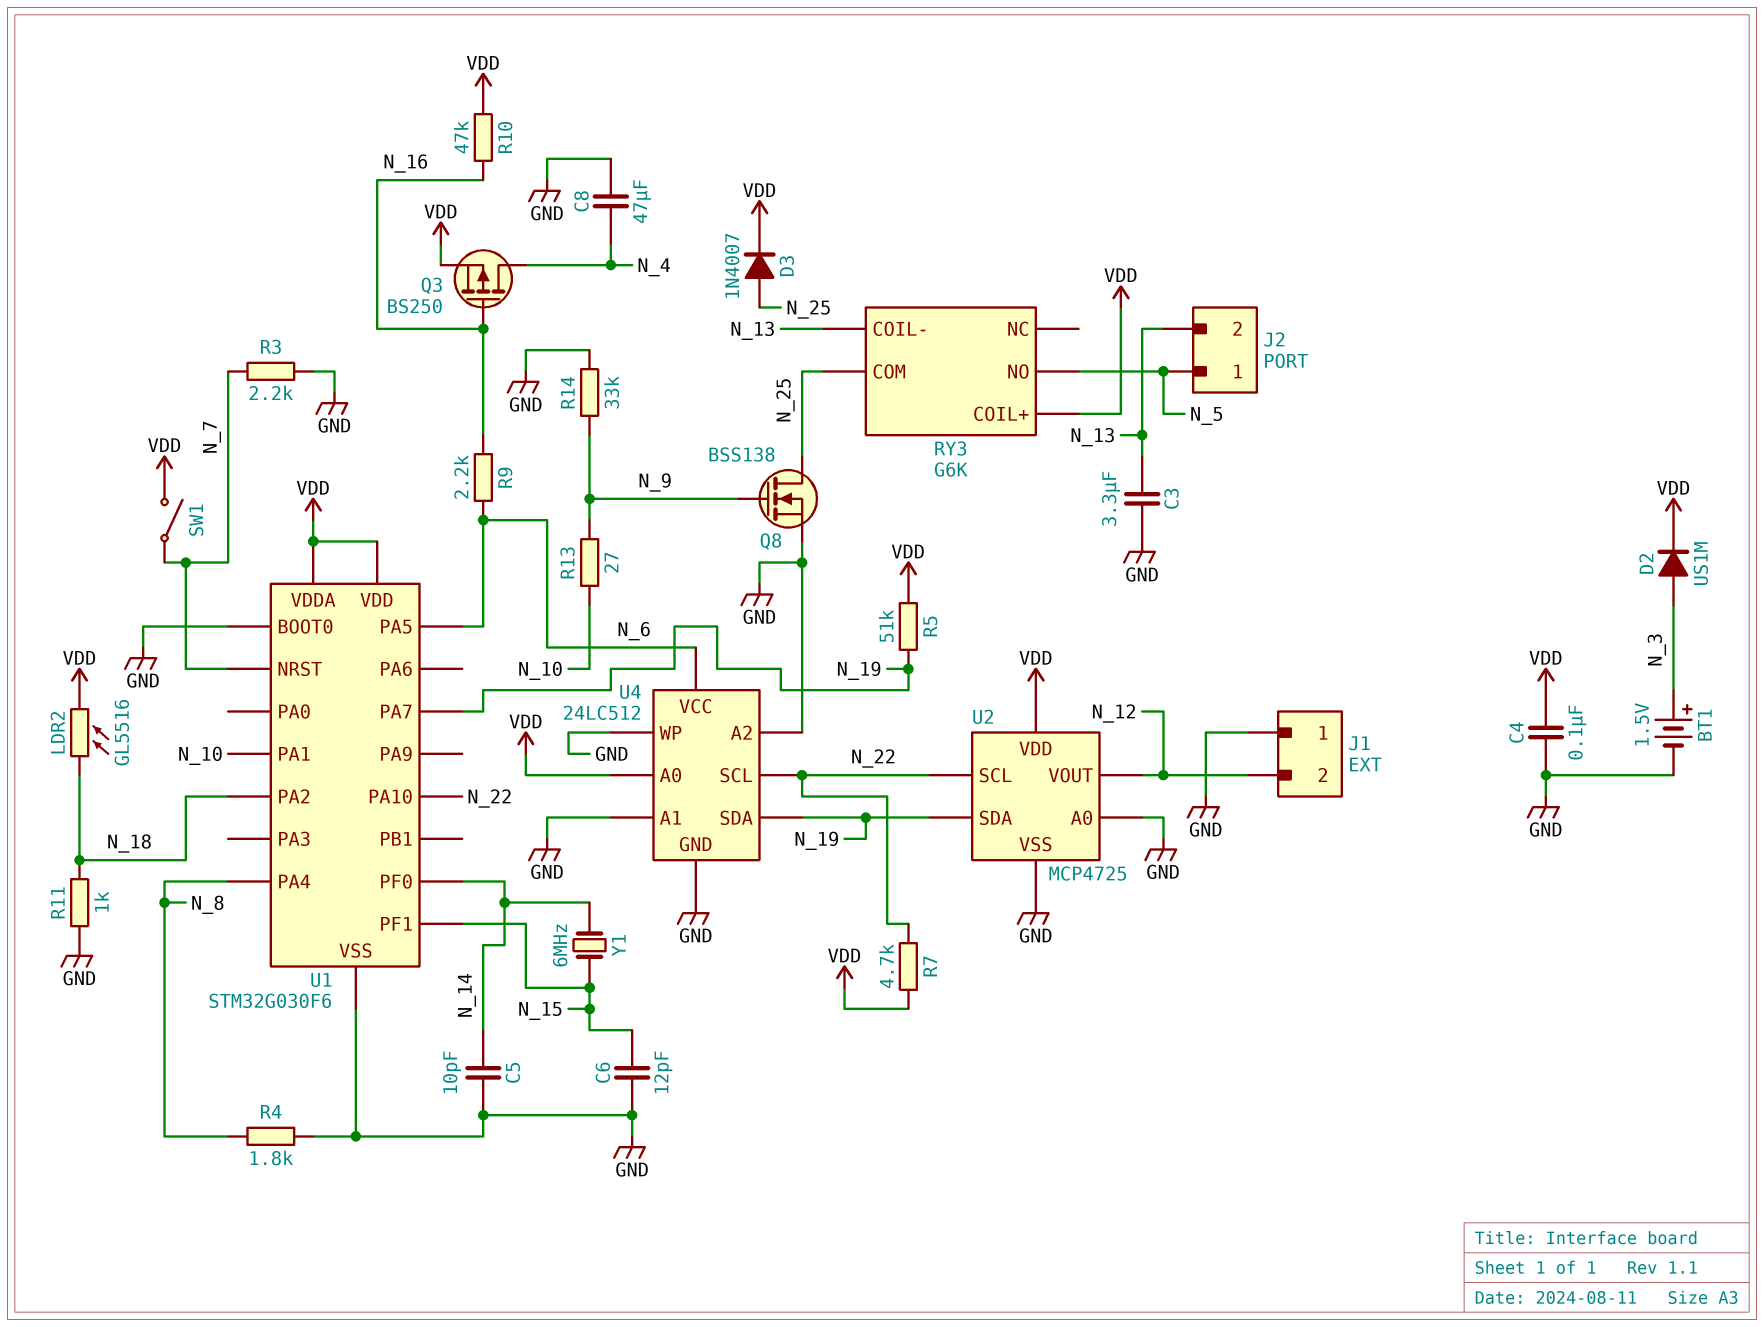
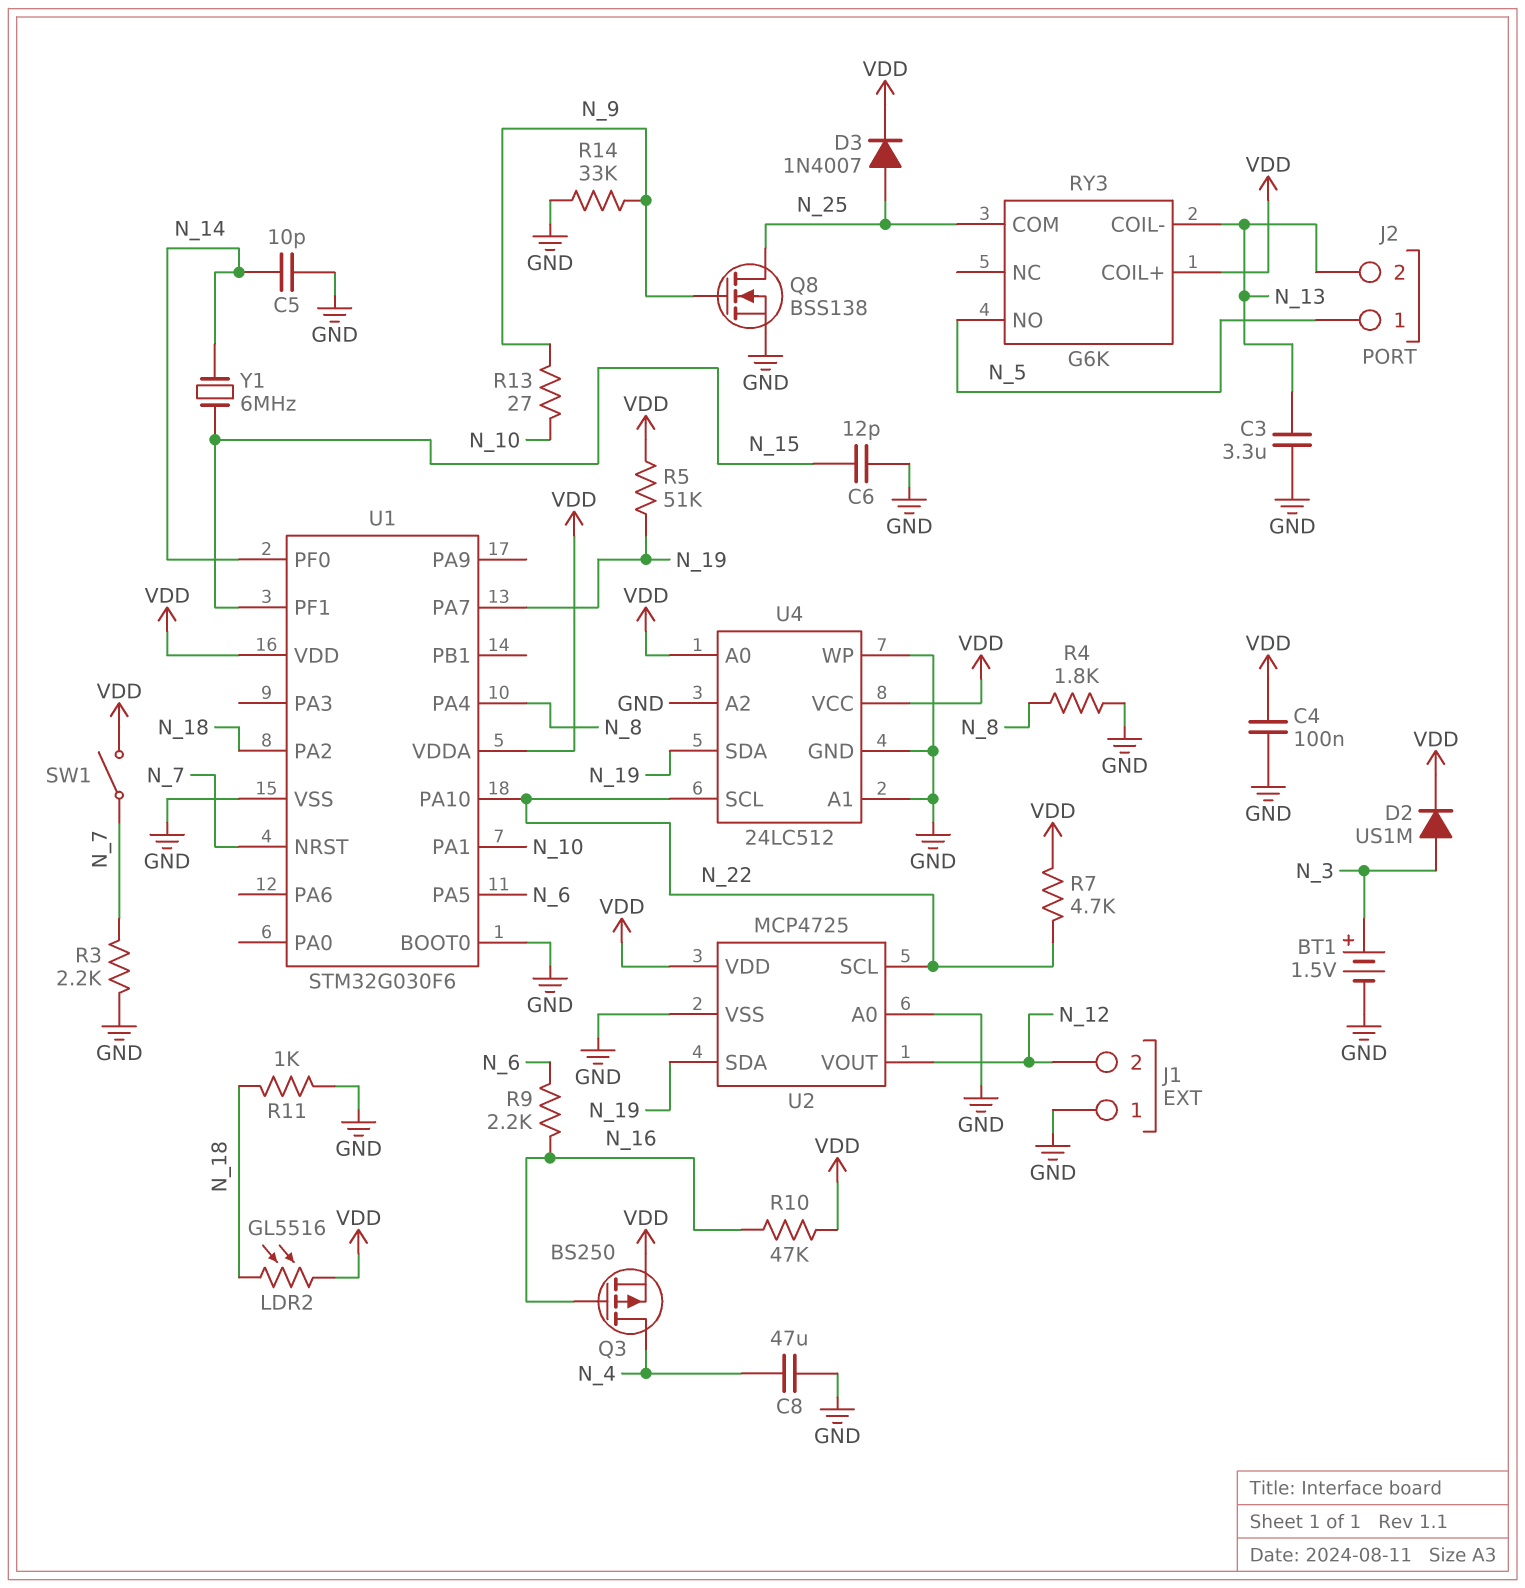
U4 pin VCC: N_6 -> VDD

